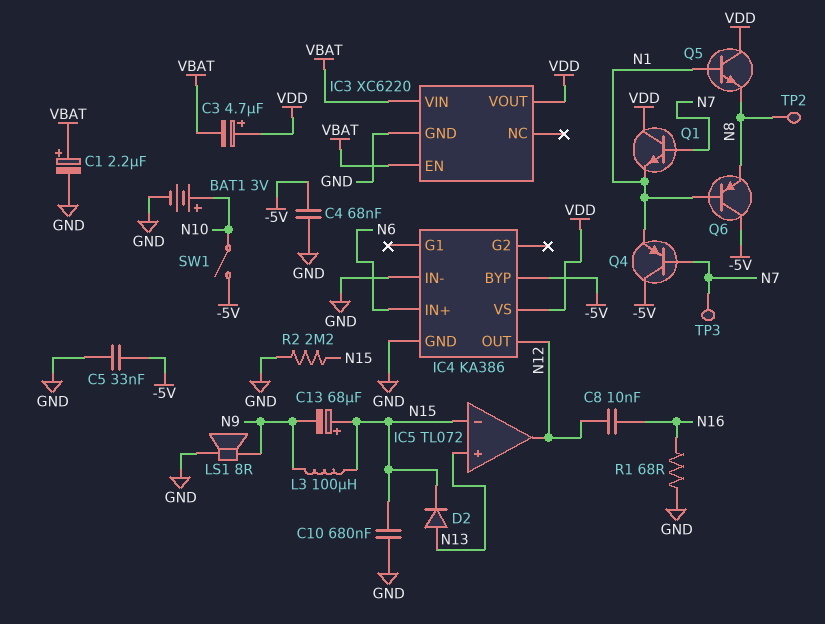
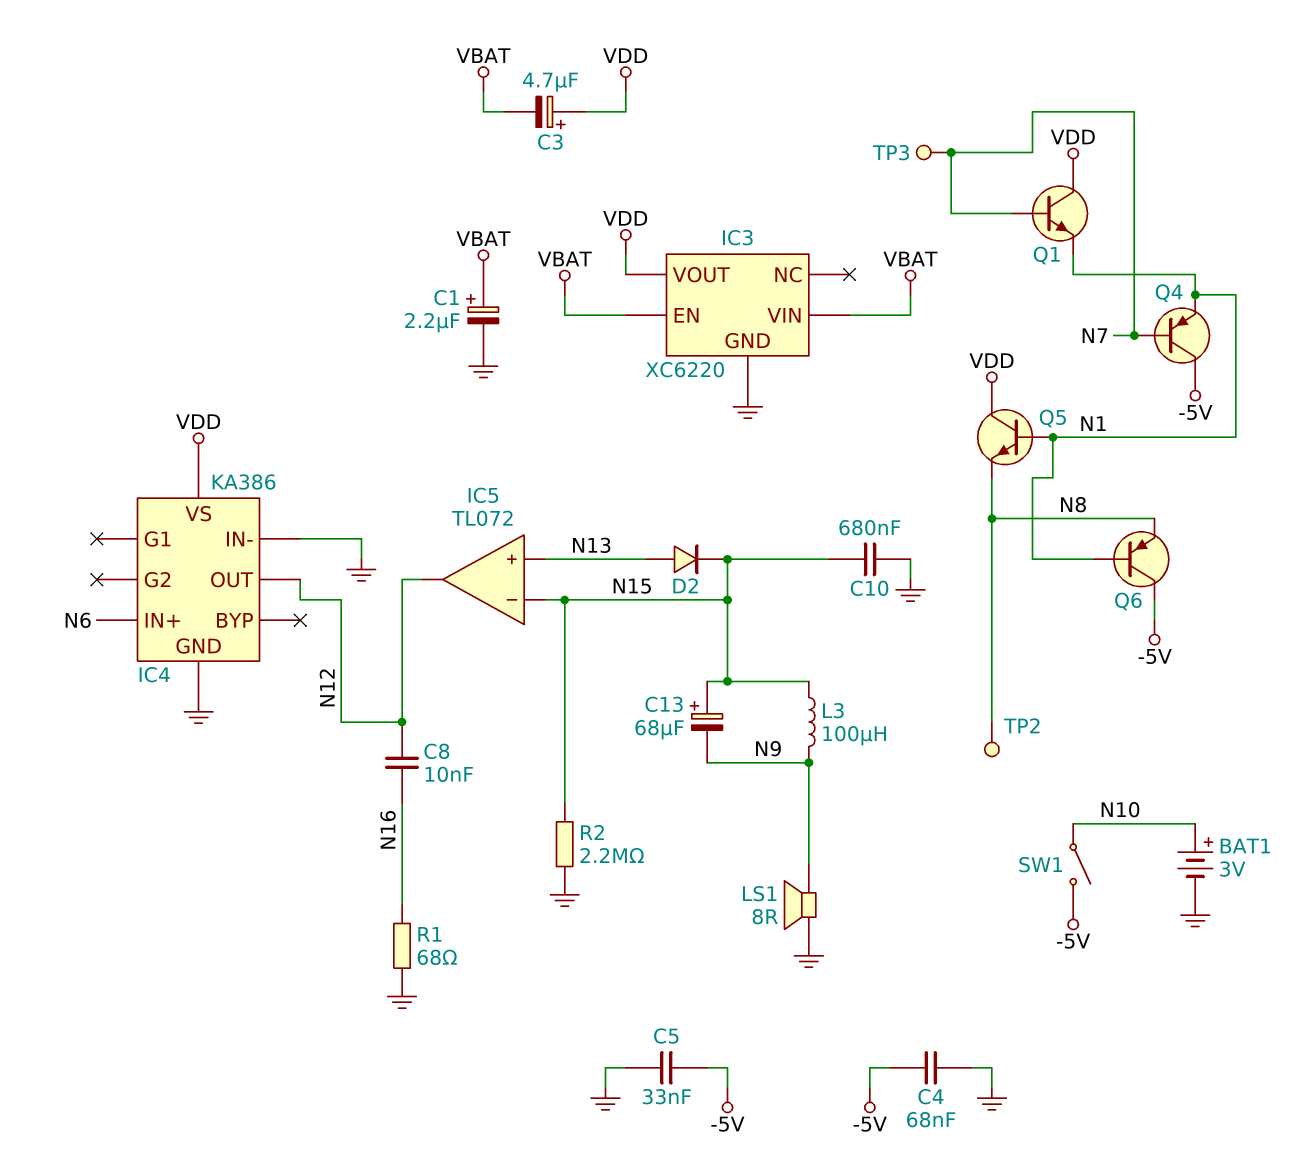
IC4 pin BYP: -5V -> none

